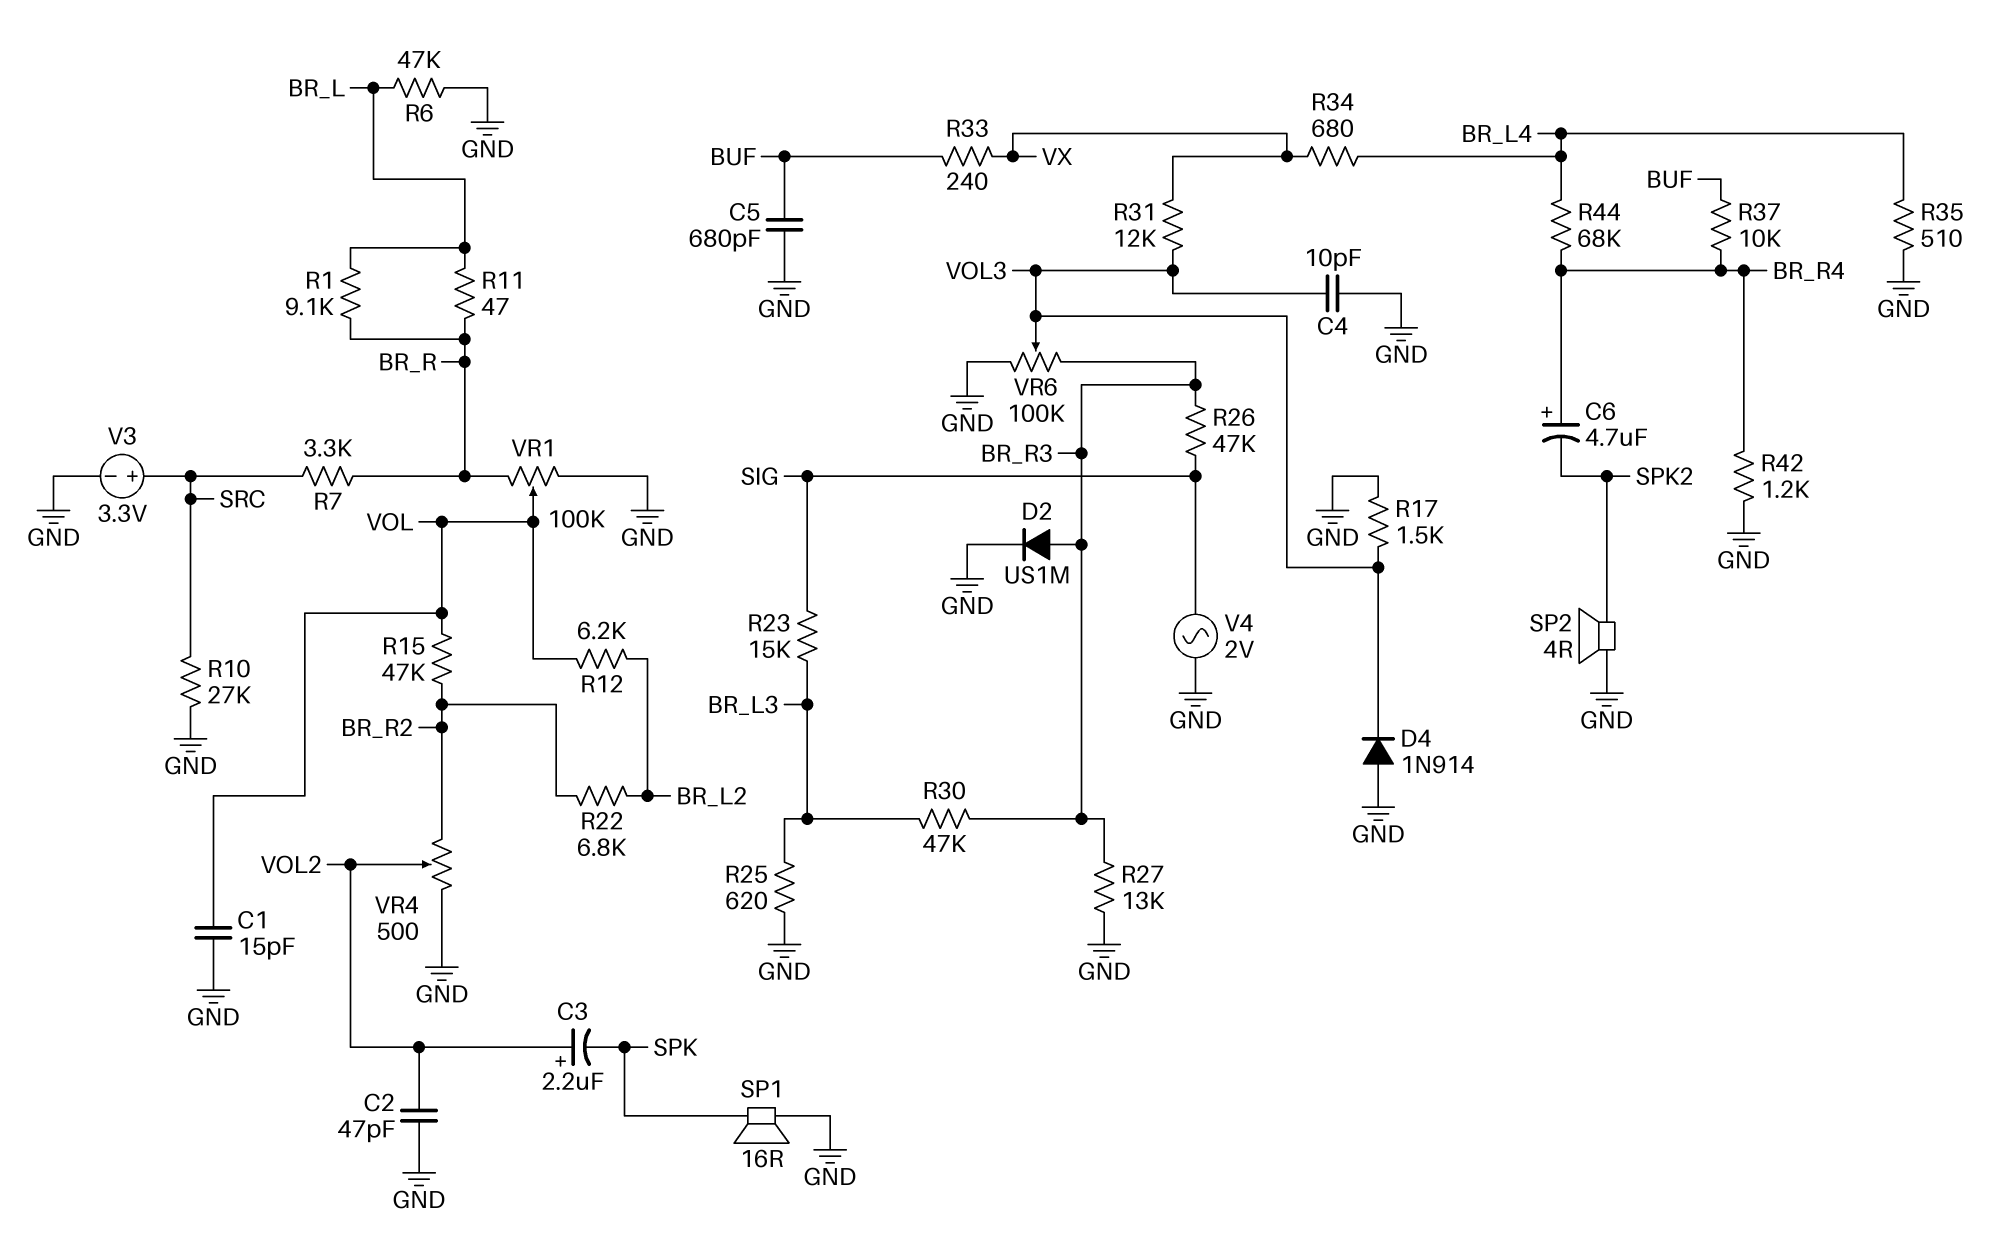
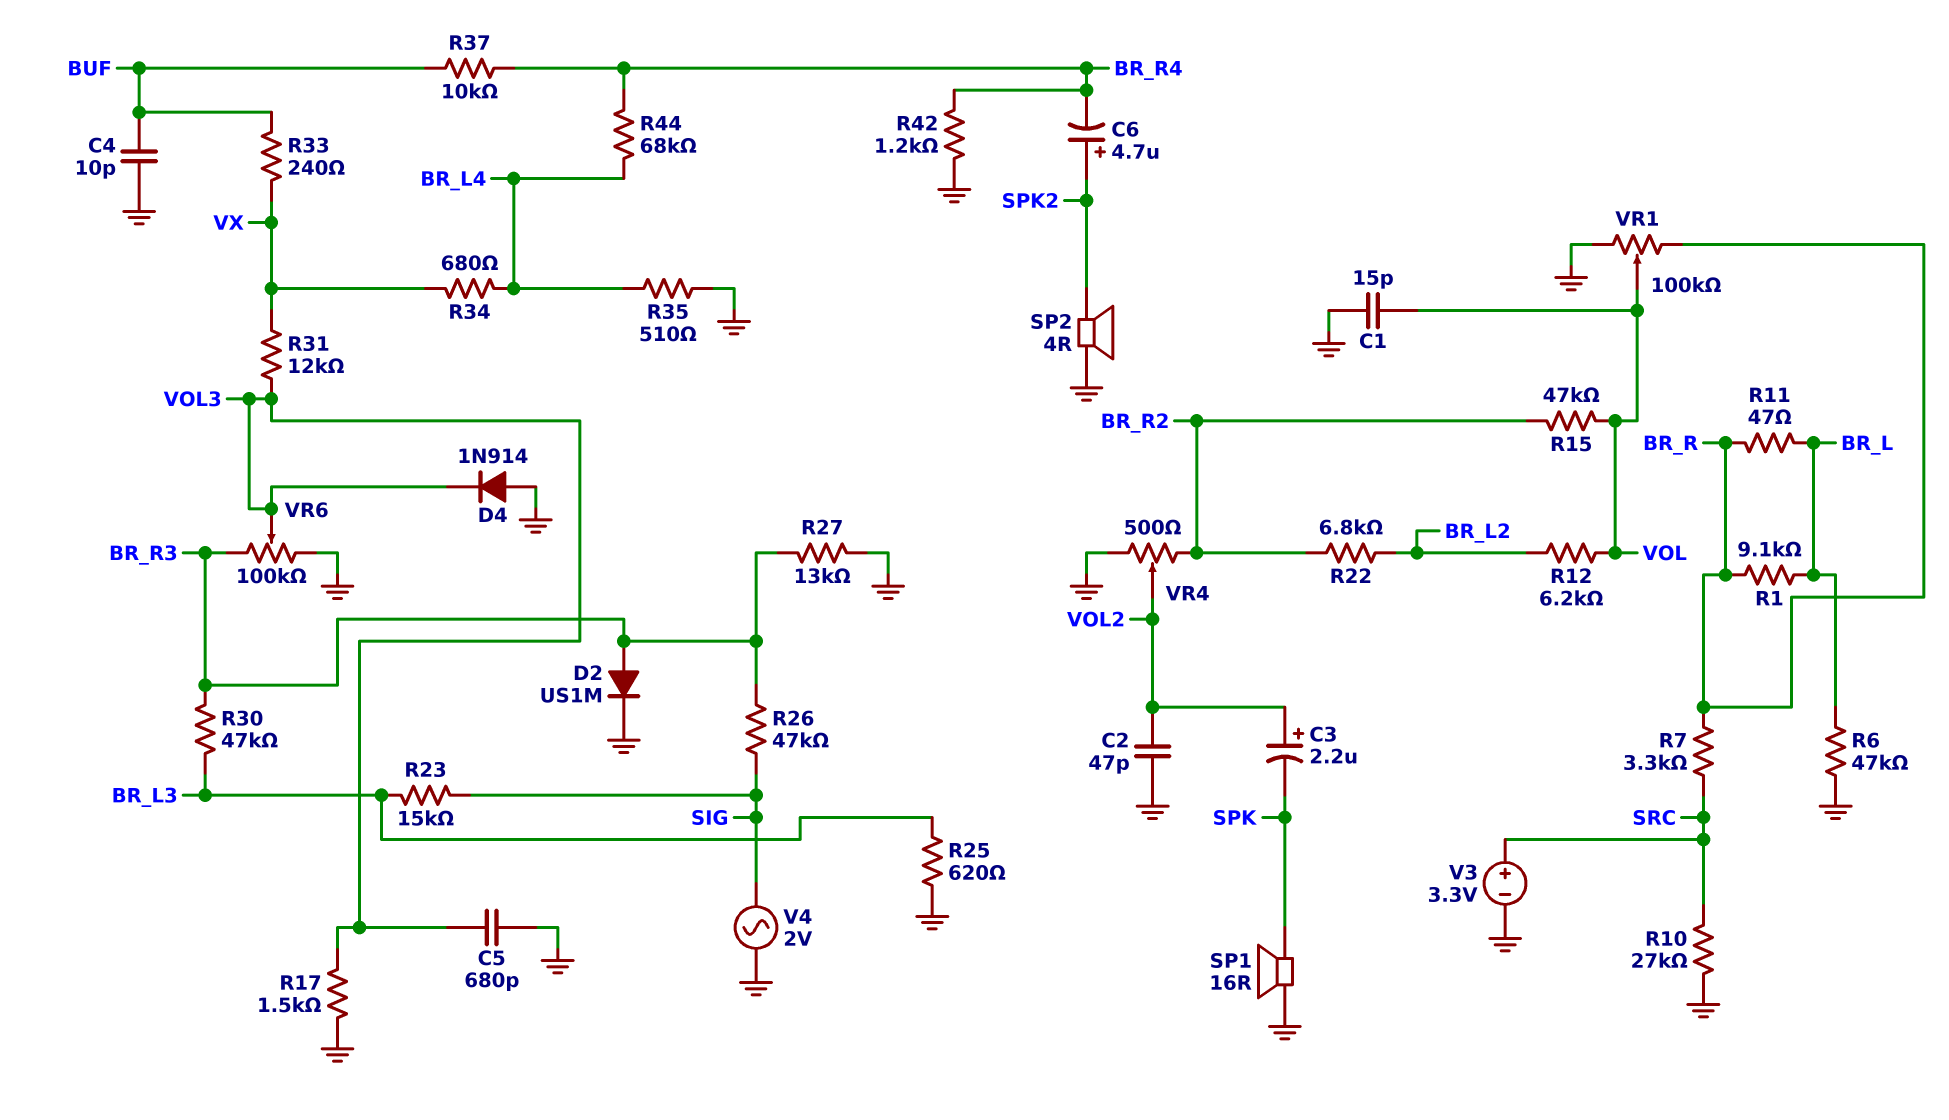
C4: 10pF (GND, VOL3) -> 10pF (BUF, GND)
C5: 680pF (BUF, GND) -> 680pF (GND, VOL3)
C6: 4.7uF (plus BR_R4, minus SPK2) -> 4.7uF (plus SPK2, minus BR_R4)

